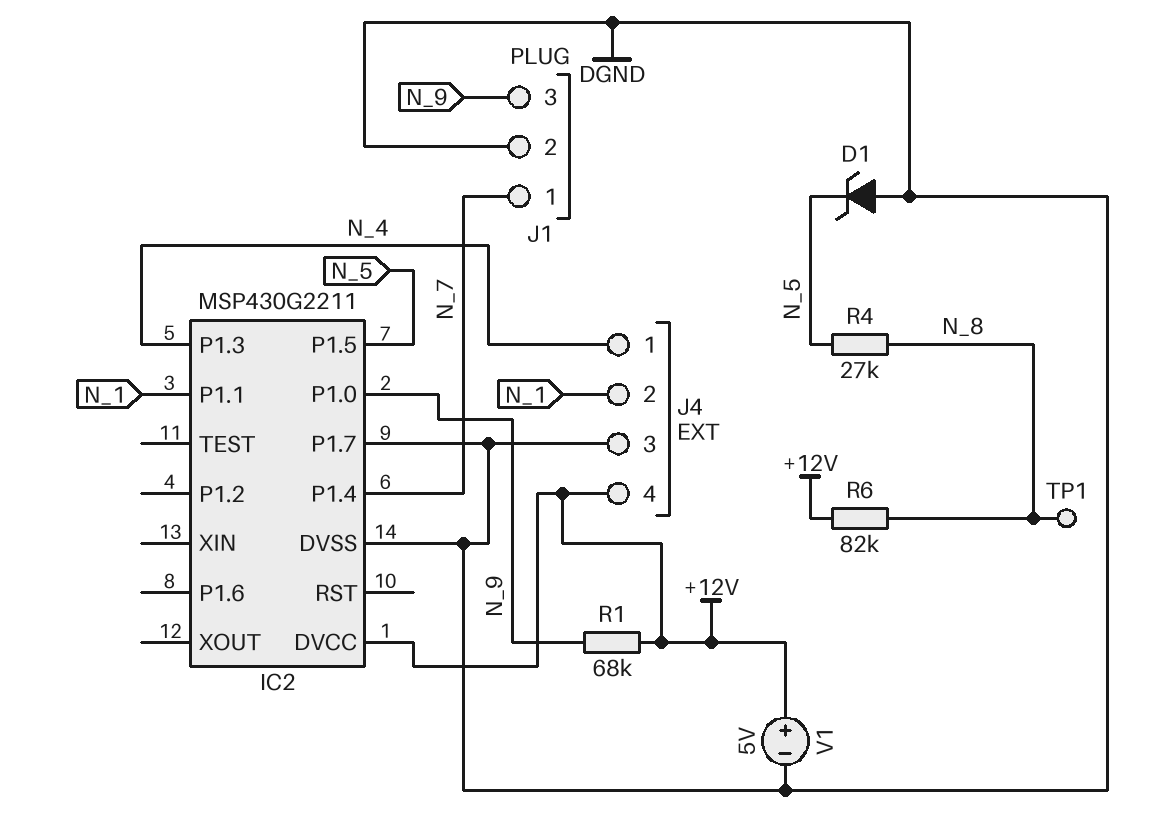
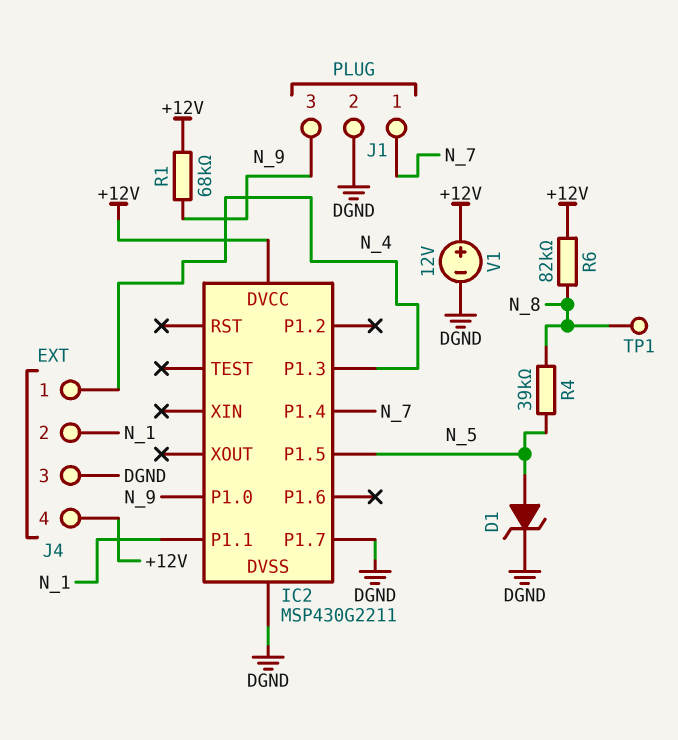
D1: zener (A DGND, K N_5) -> zener (A N_5, K DGND)
R4: 27k (N_5, N_8) -> 39k (N_5, N_8)
V1: 5V (plus +12V, minus DGND) -> 12V (plus +12V, minus DGND)

